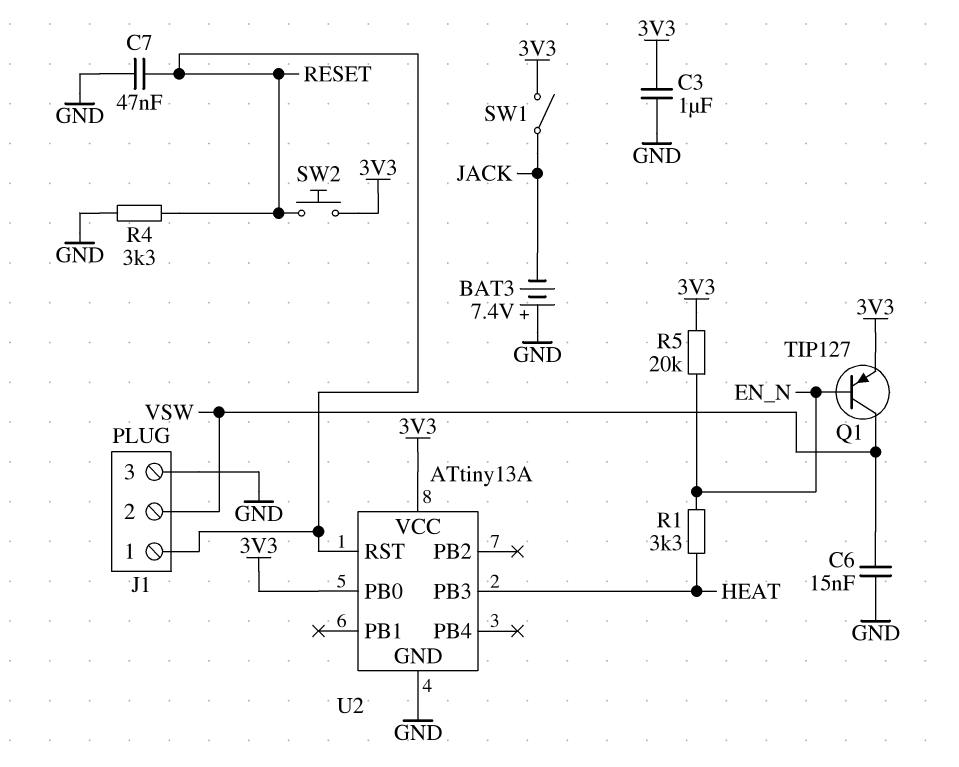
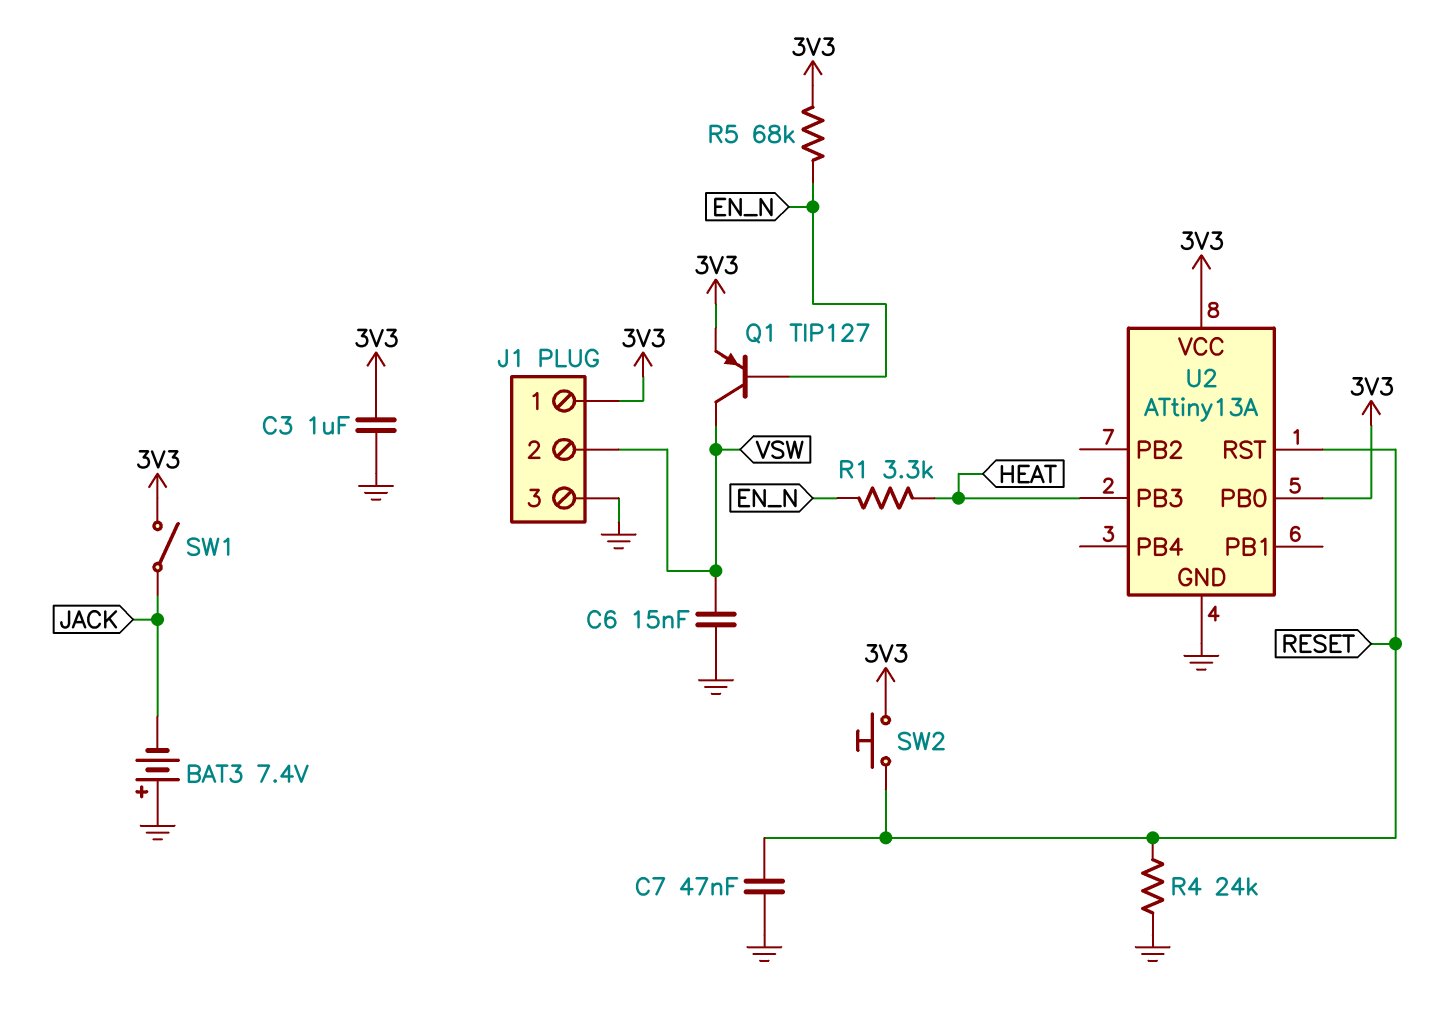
J1 pin 1: RESET -> 3V3
R4: 3.3k (GND, RESET) -> 24k (GND, RESET)
R5: 20k (3V3, EN_N) -> 68k (3V3, EN_N)

